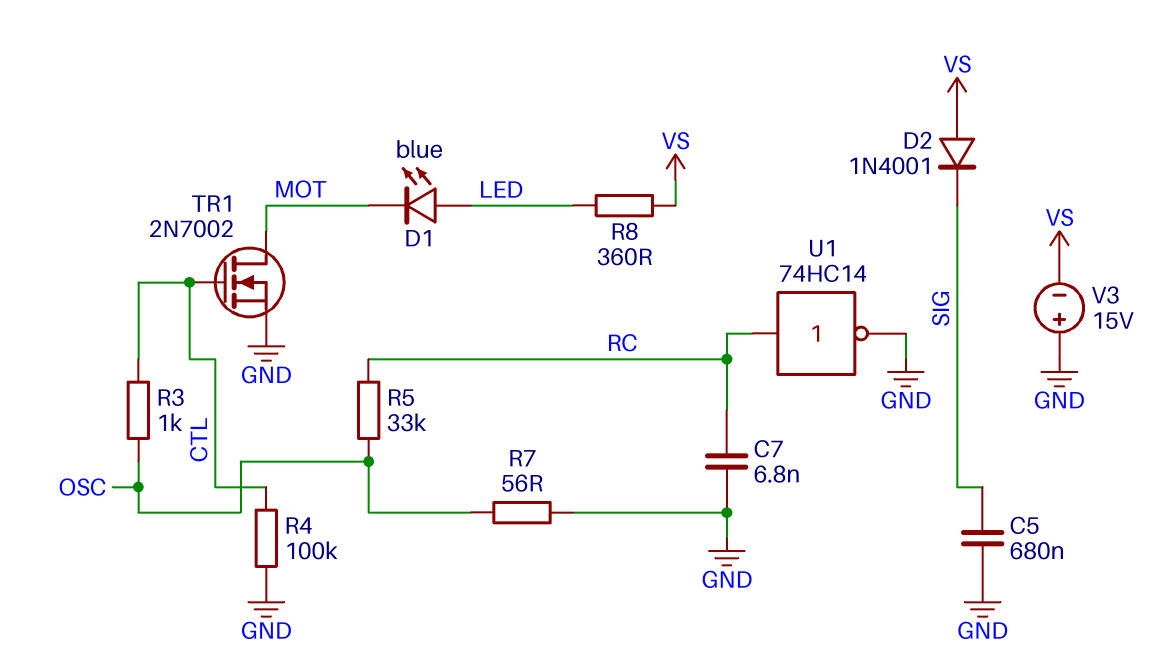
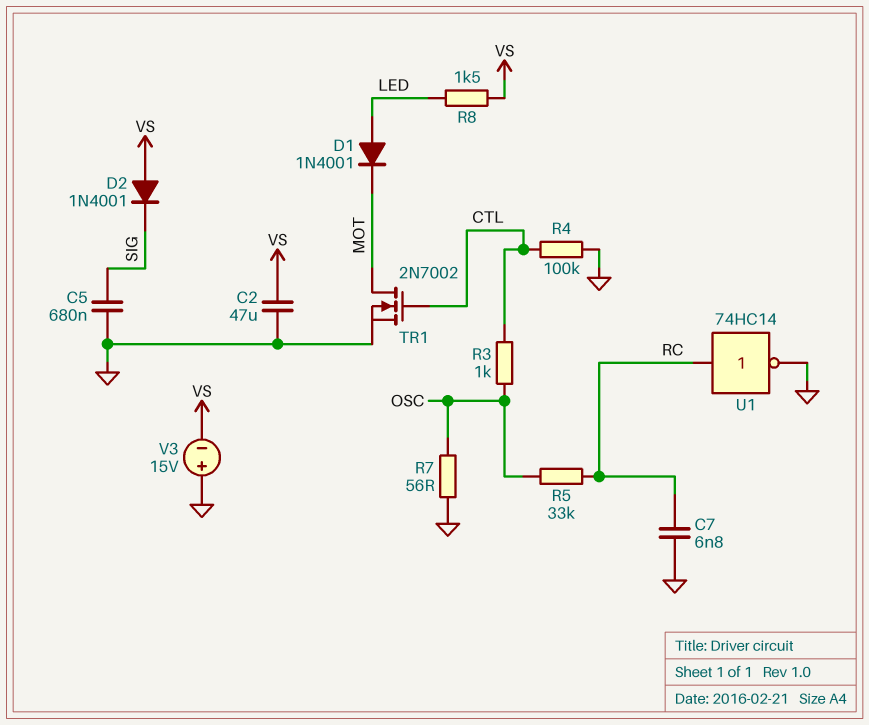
C2: none -> 47uF (GND, VS)
D1: LED blue (A LED, K MOT) -> diode 1N4001 (A LED, K MOT)
R8: 360 (LED, VS) -> 1.5k (LED, VS)

